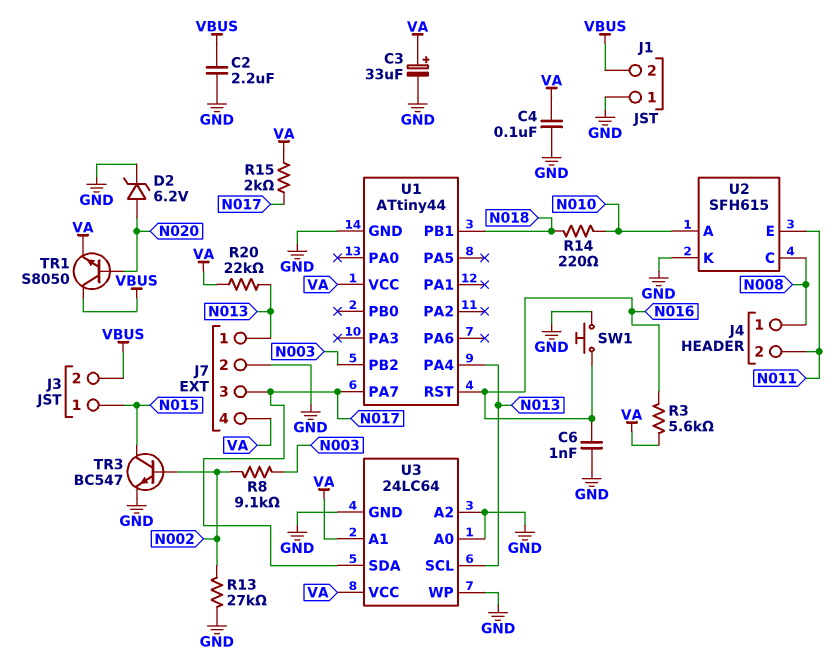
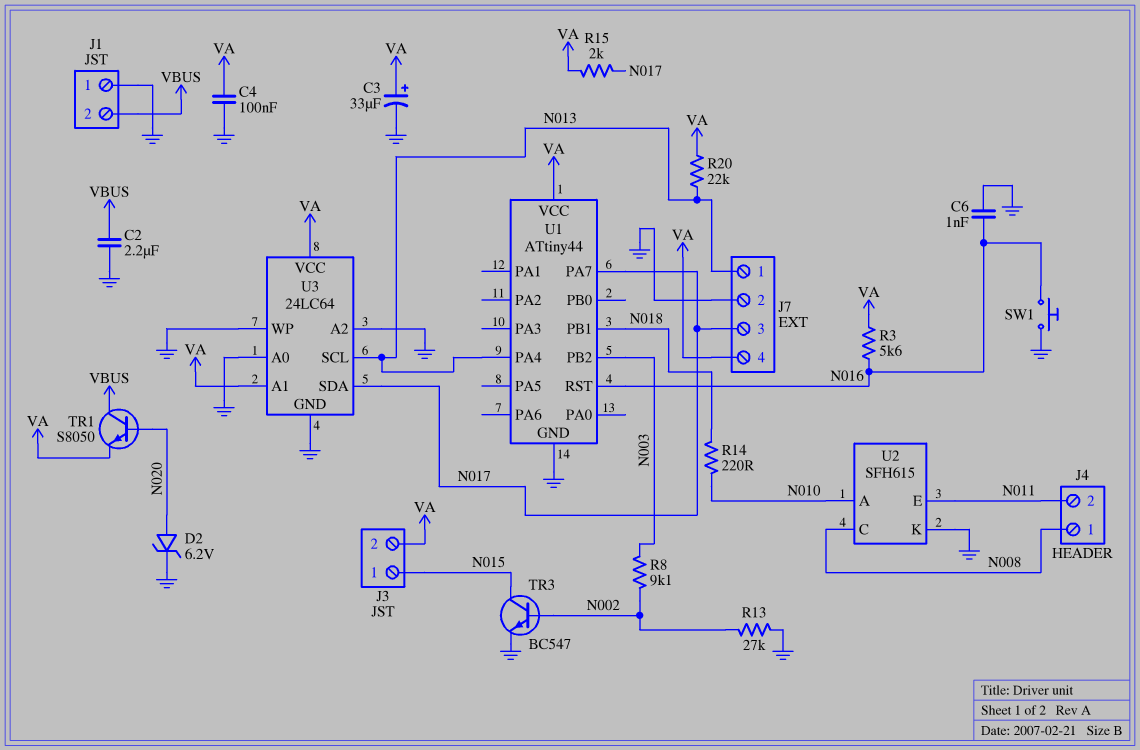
J3 pin 2: VBUS -> VA

